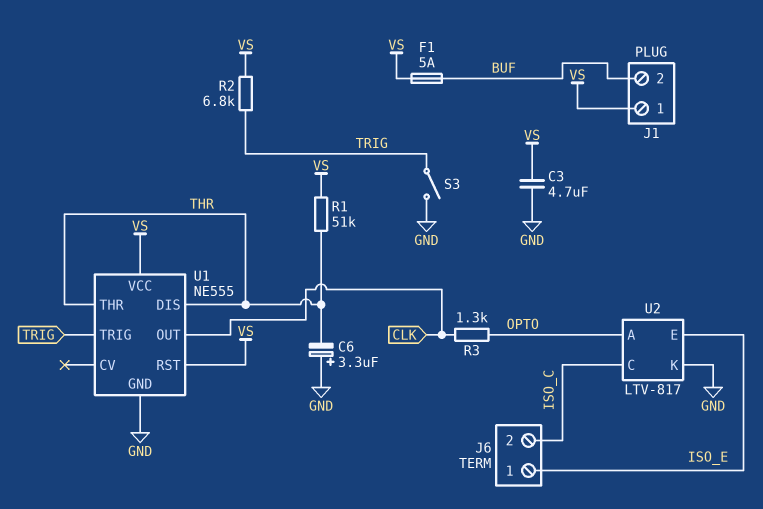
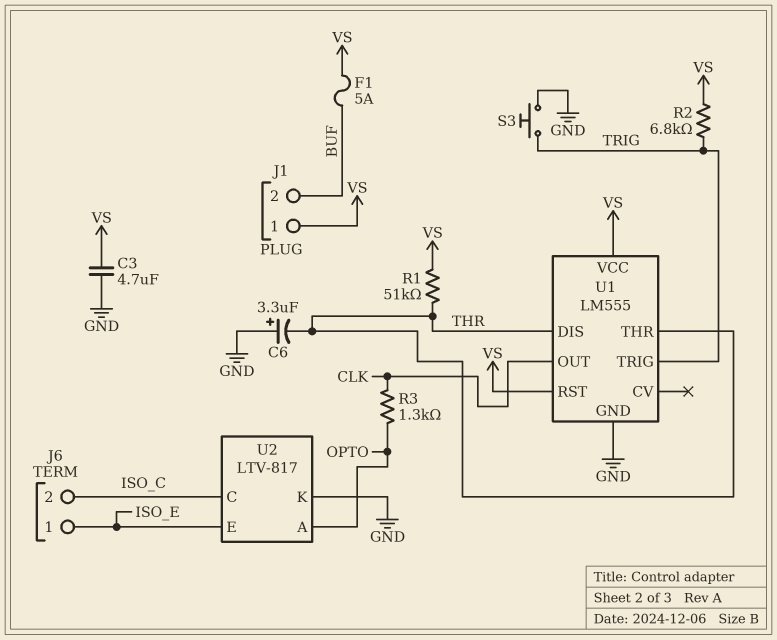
S3: switch (GND, TRIG) -> button (GND, TRIG)
U1: NE555 -> LM555

